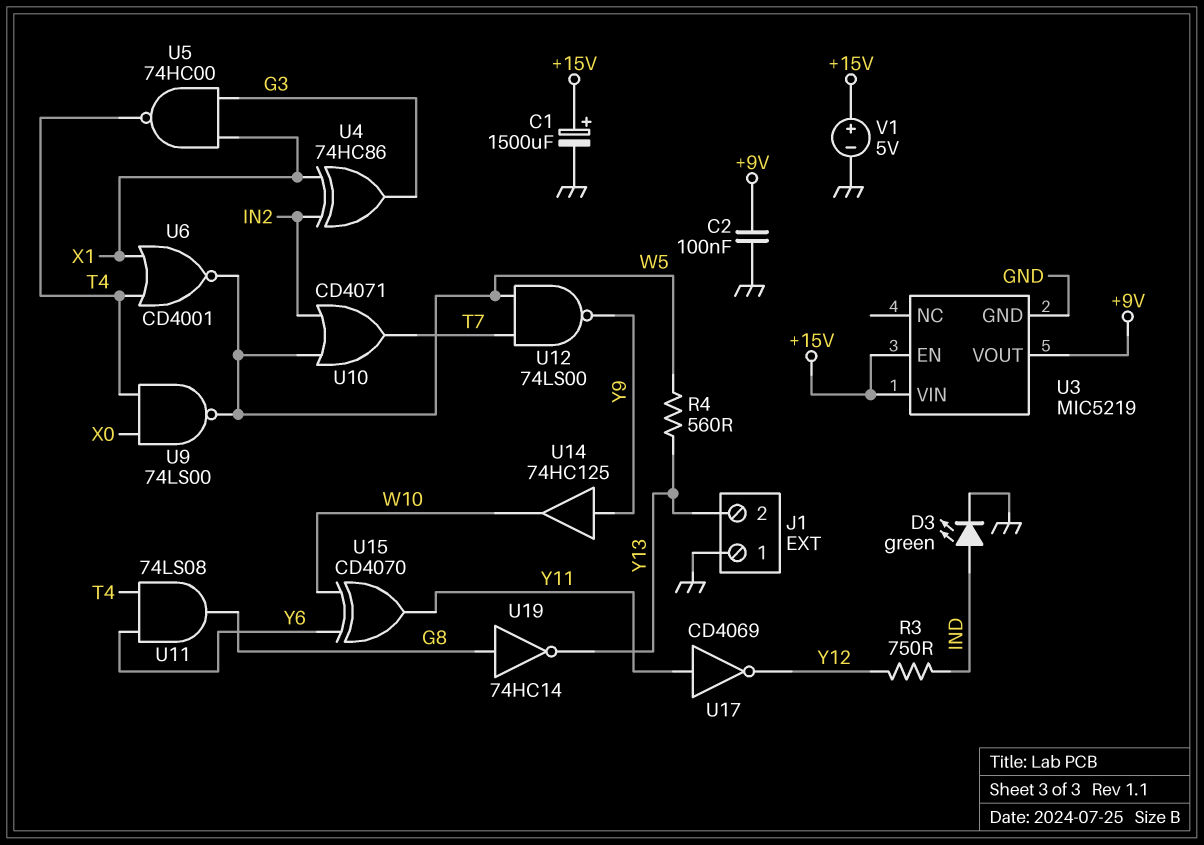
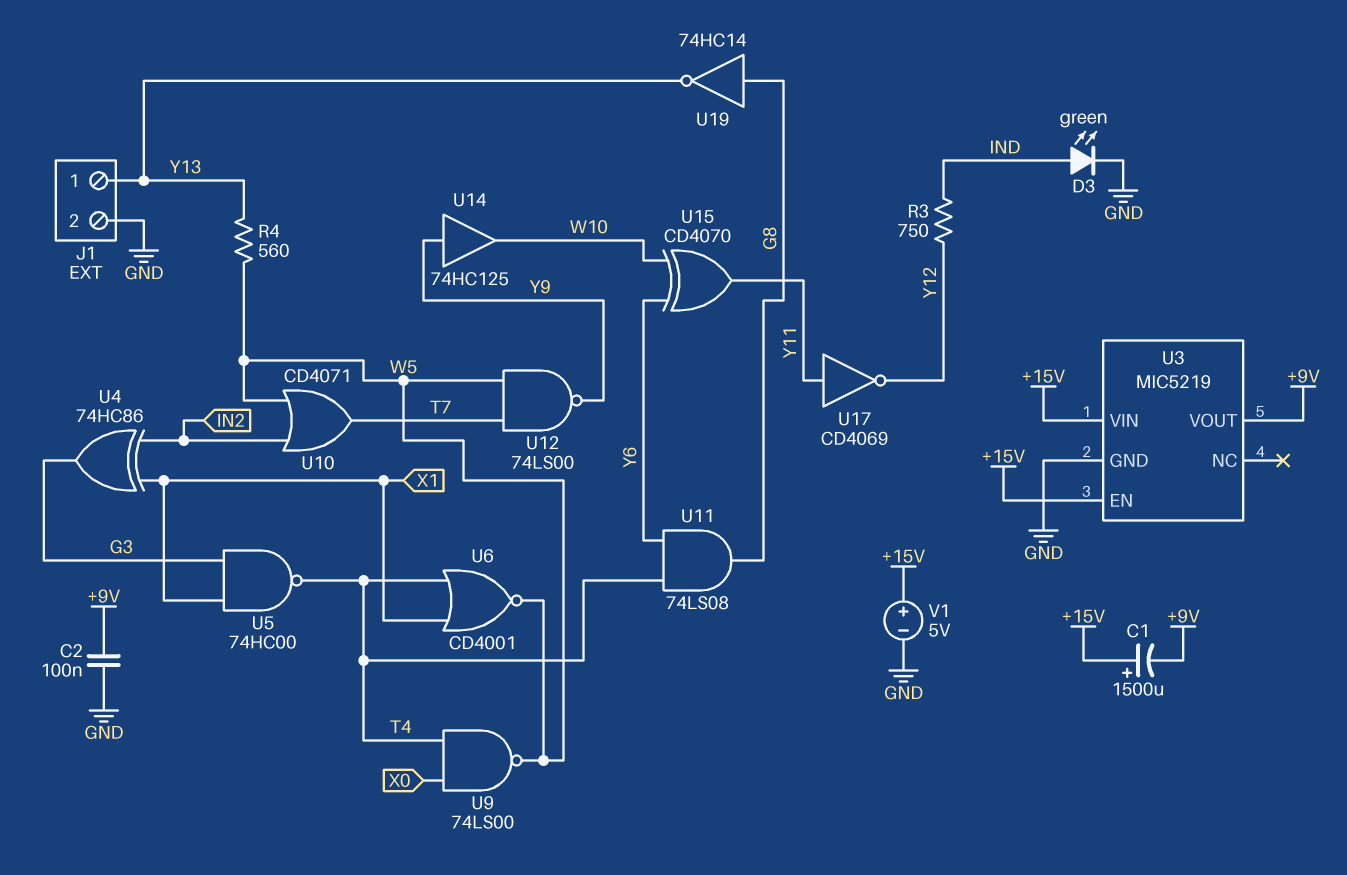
C1: 1500uF (plus +15V, minus GND) -> 1500uF (plus +15V, minus +9V)
J1 pin 1: GND -> Y13
J1 pin 2: Y13 -> GND

